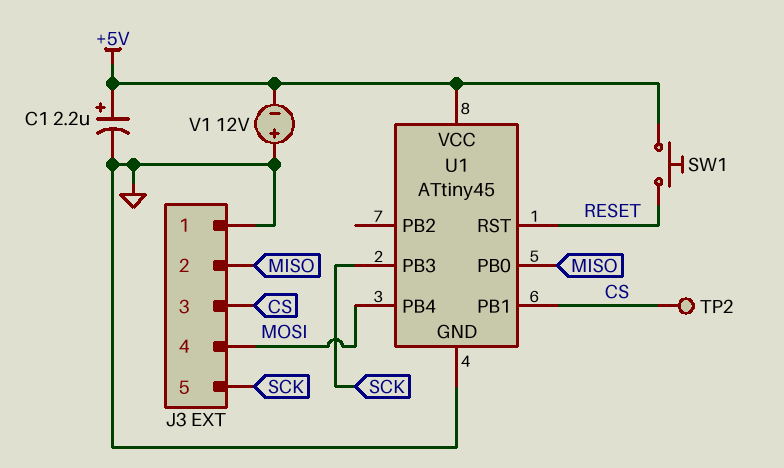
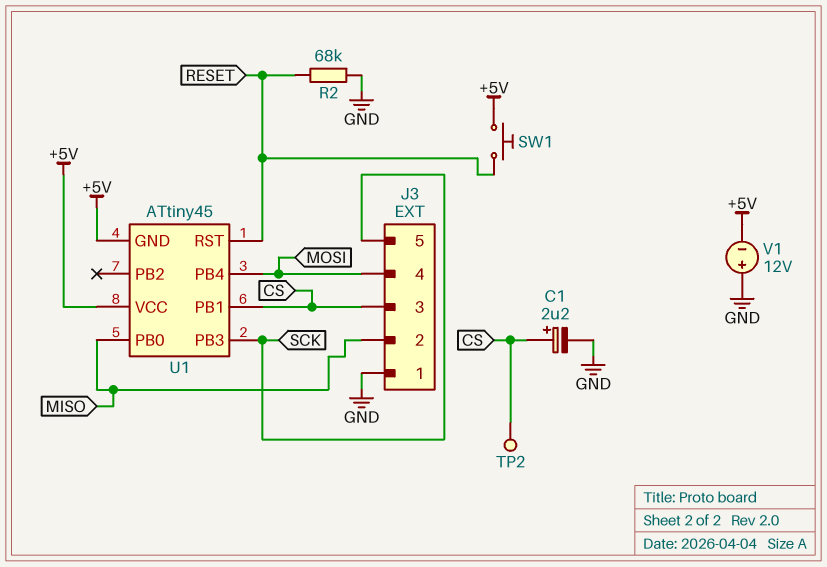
C1: 2.2uF (plus +5V, minus GND) -> 2.2uF (plus CS, minus GND)
R2: none -> 68k (GND, RESET)
U1 pin GND: GND -> +5V

